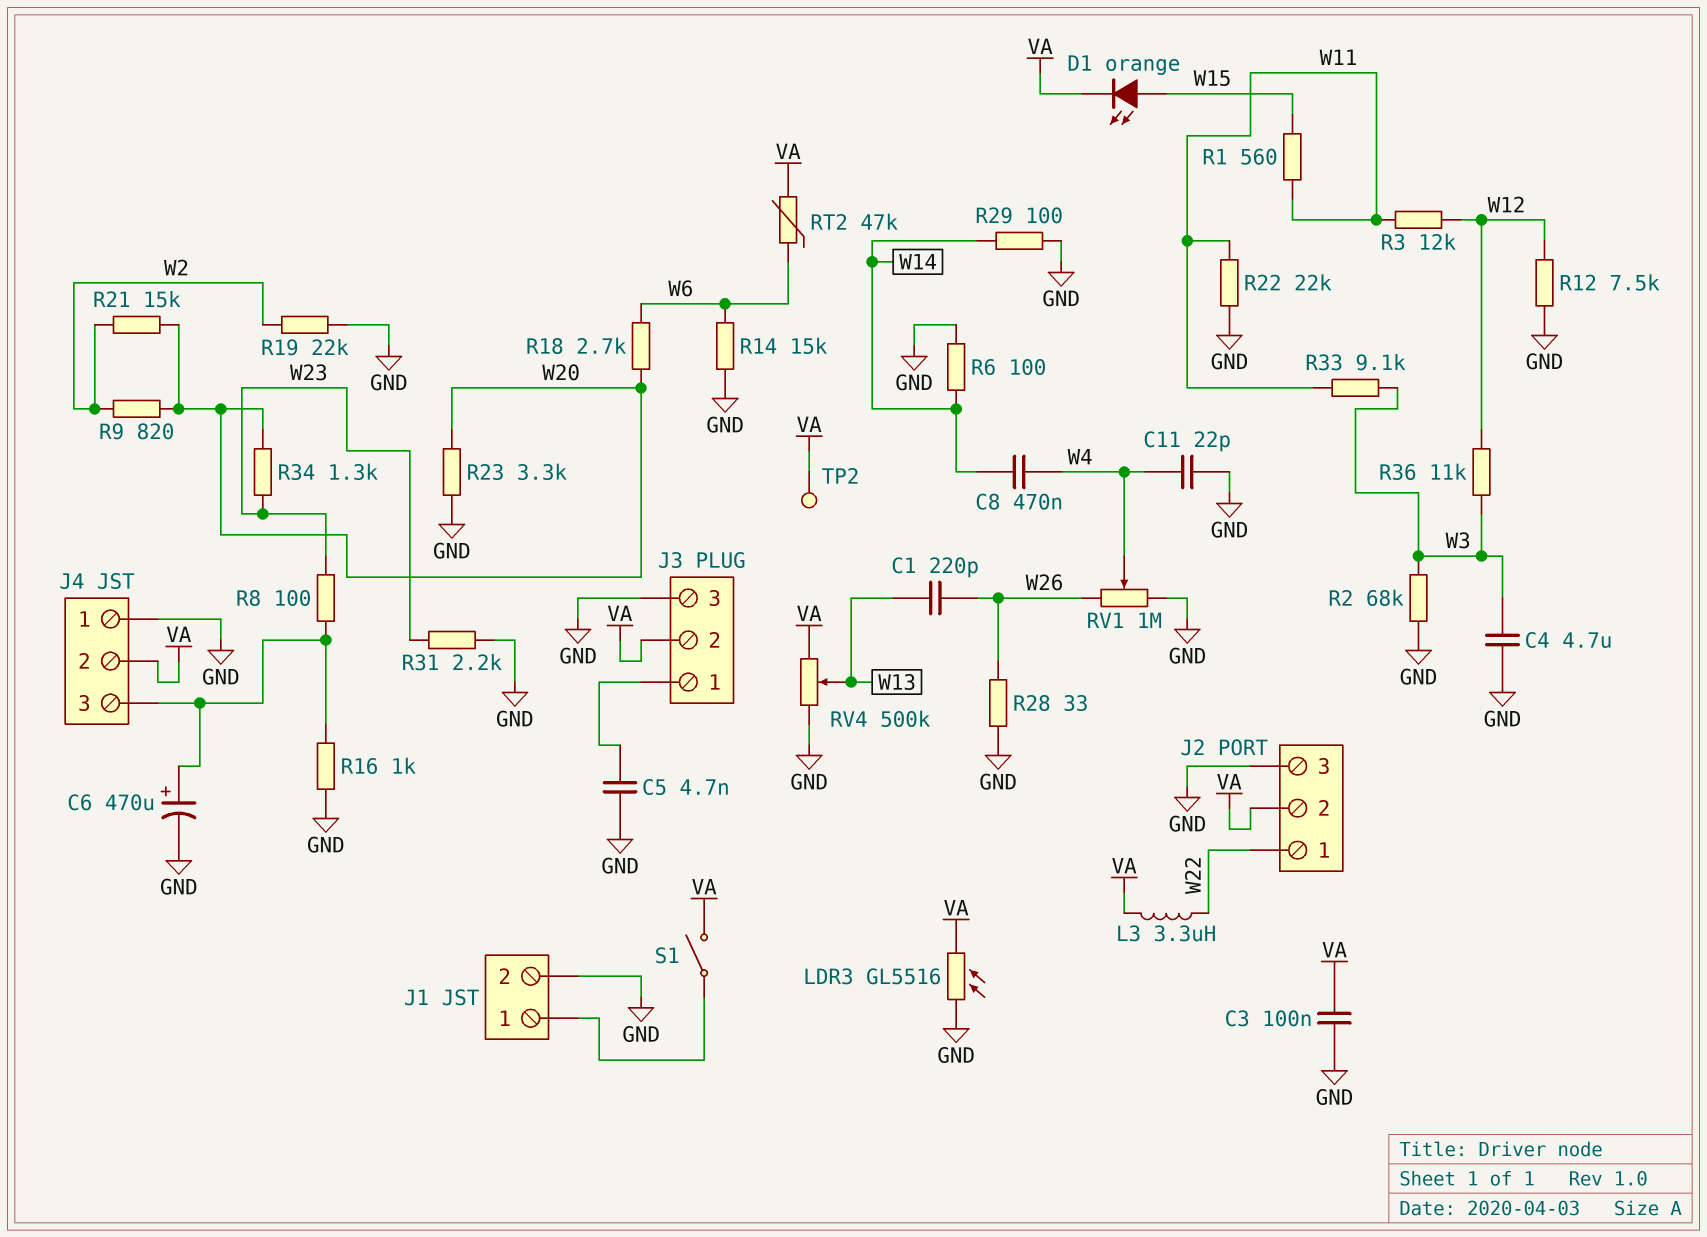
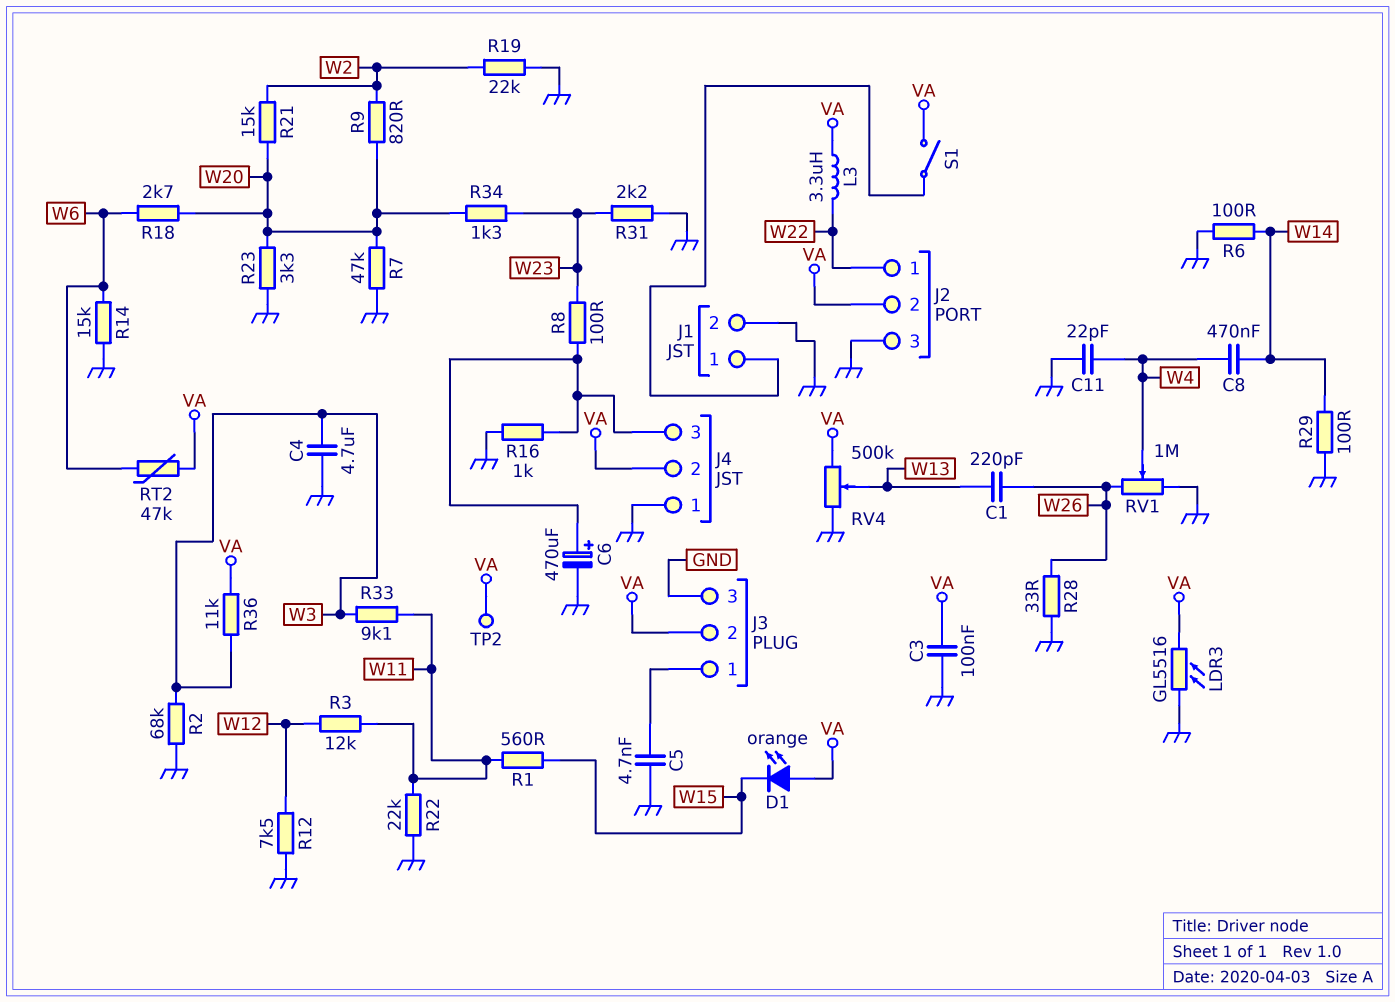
D1: LED orange (A W15, K VA) -> LED orange (A VA, K W15)
R7: none -> 47k (GND, W20)
R36: 11k (W3, W12) -> 11k (VA, W3)

